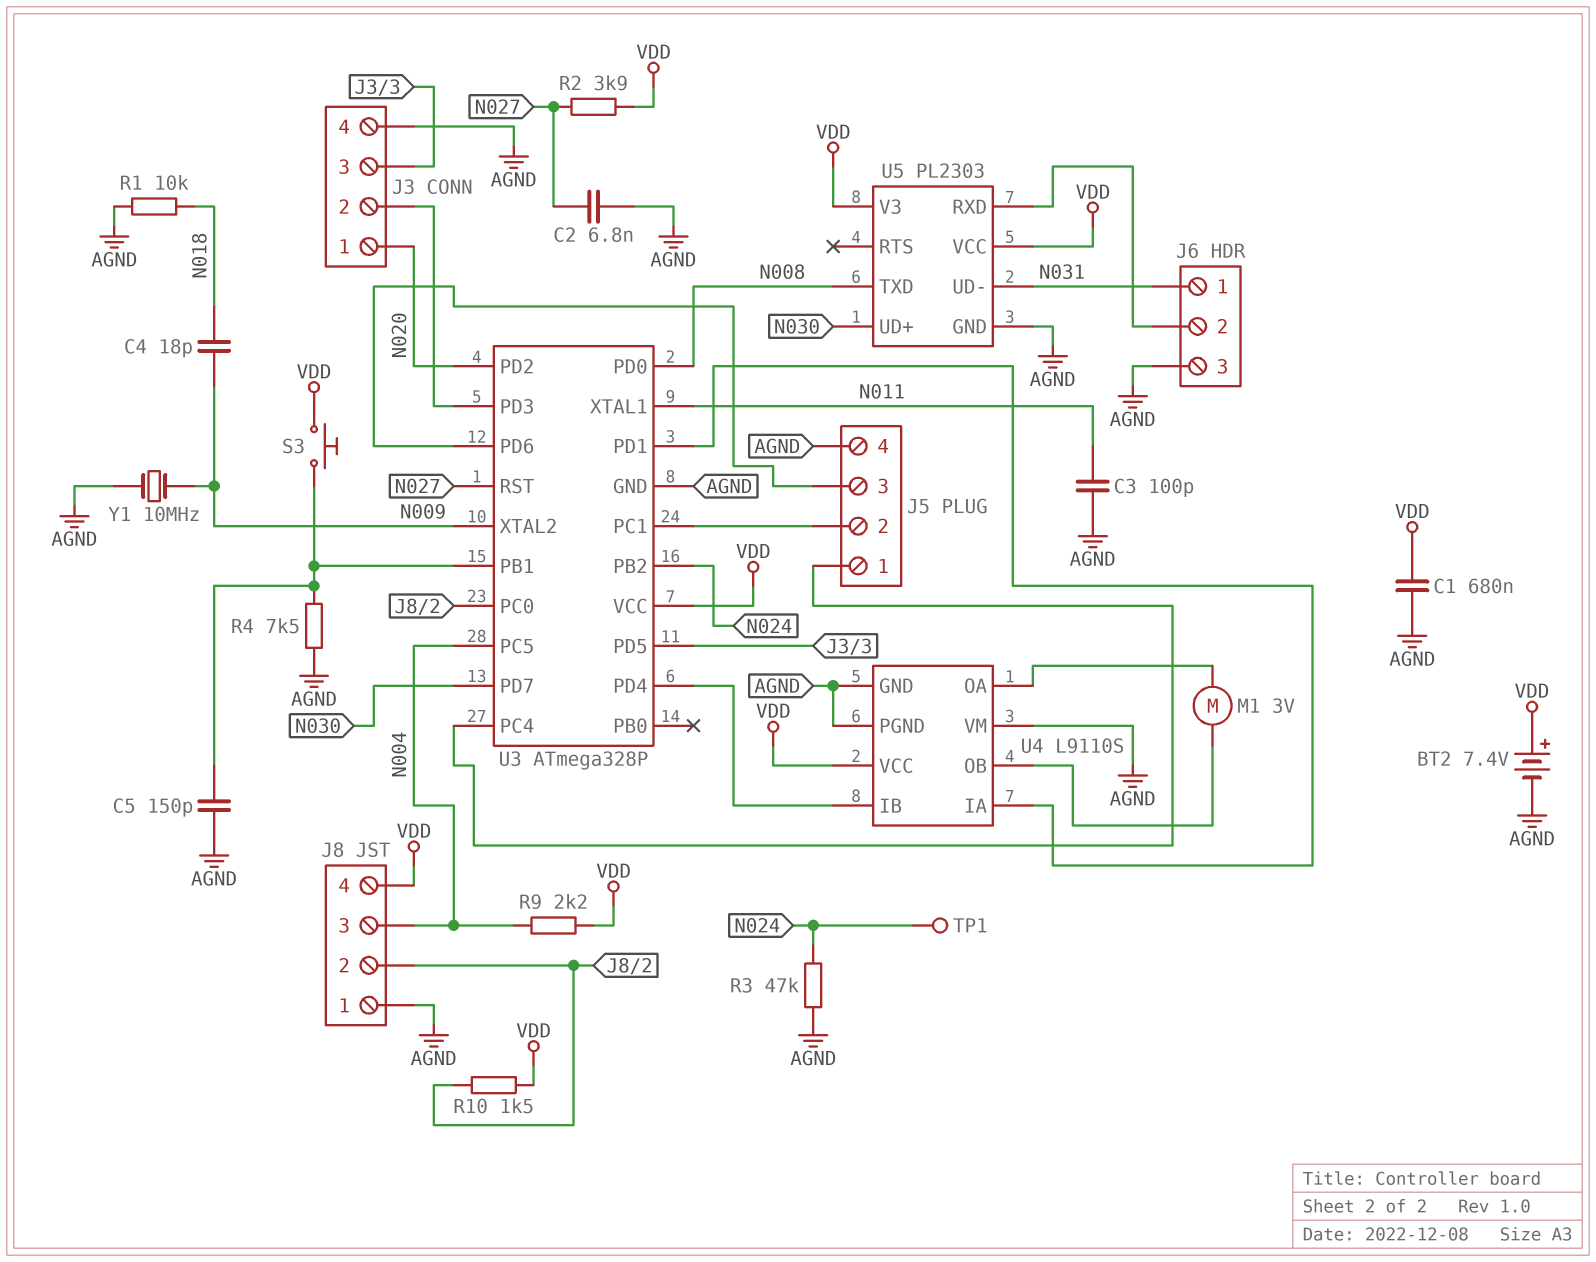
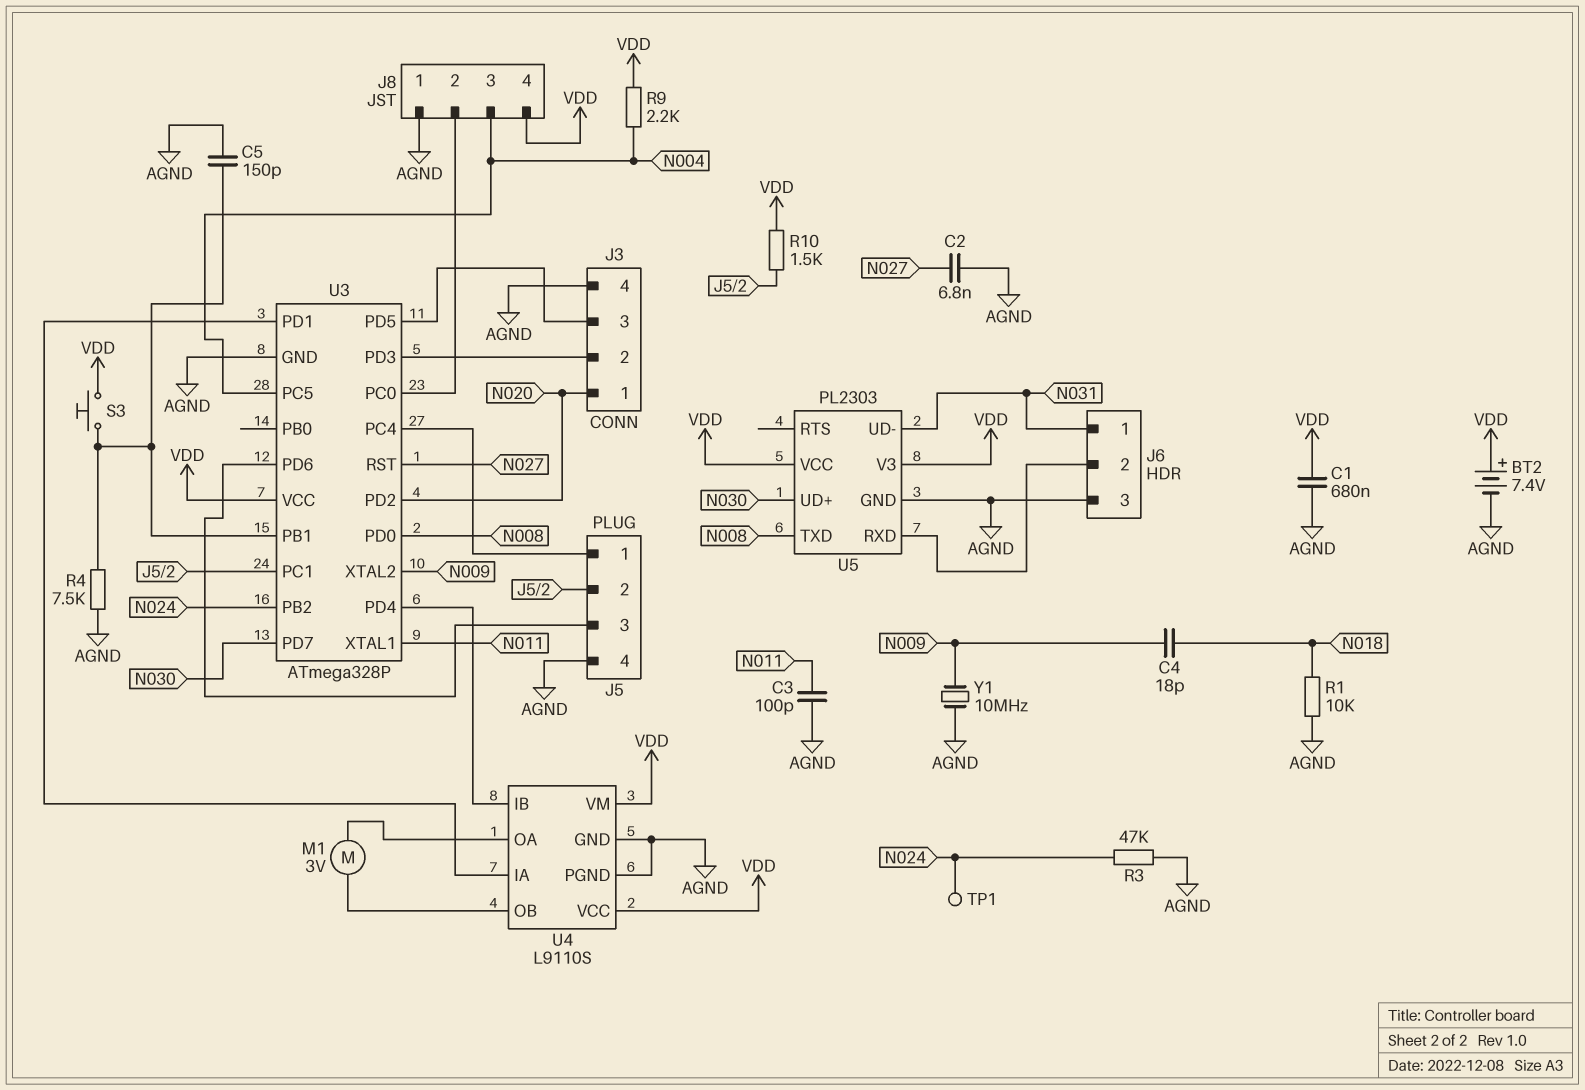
R2: 3.9k (N027, VDD) -> none
R10: 1.5k (J8/2, VDD) -> 1.5k (J5/2, VDD)
U4 pin VM: AGND -> VDD

